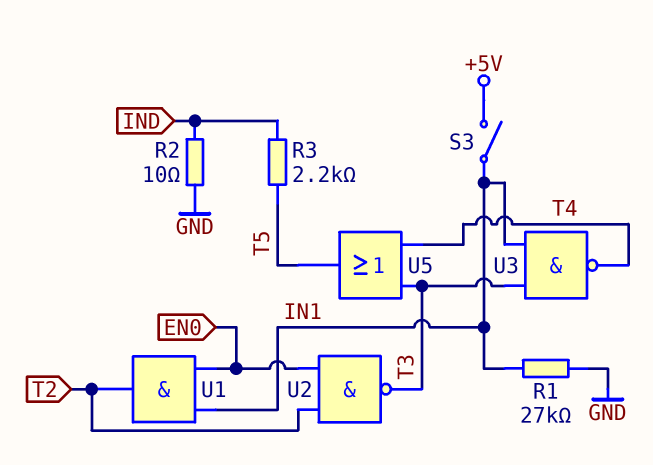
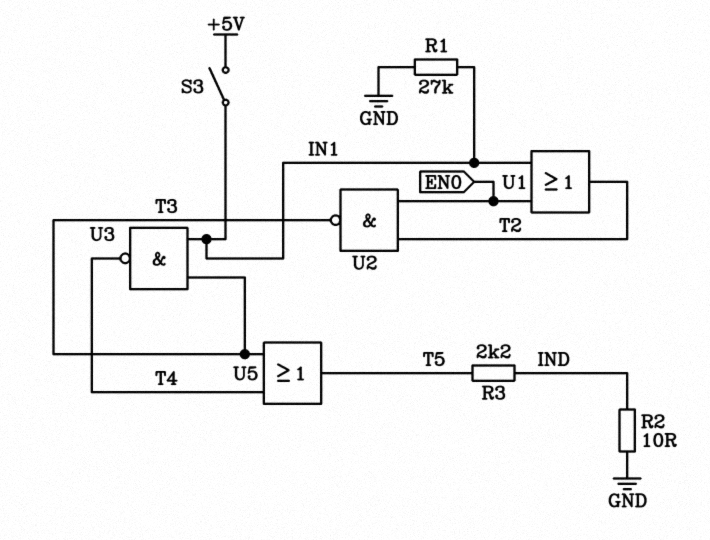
U1: AND (in EN0, in IN1, out T2) -> OR (in EN0, in IN1, out T2)

